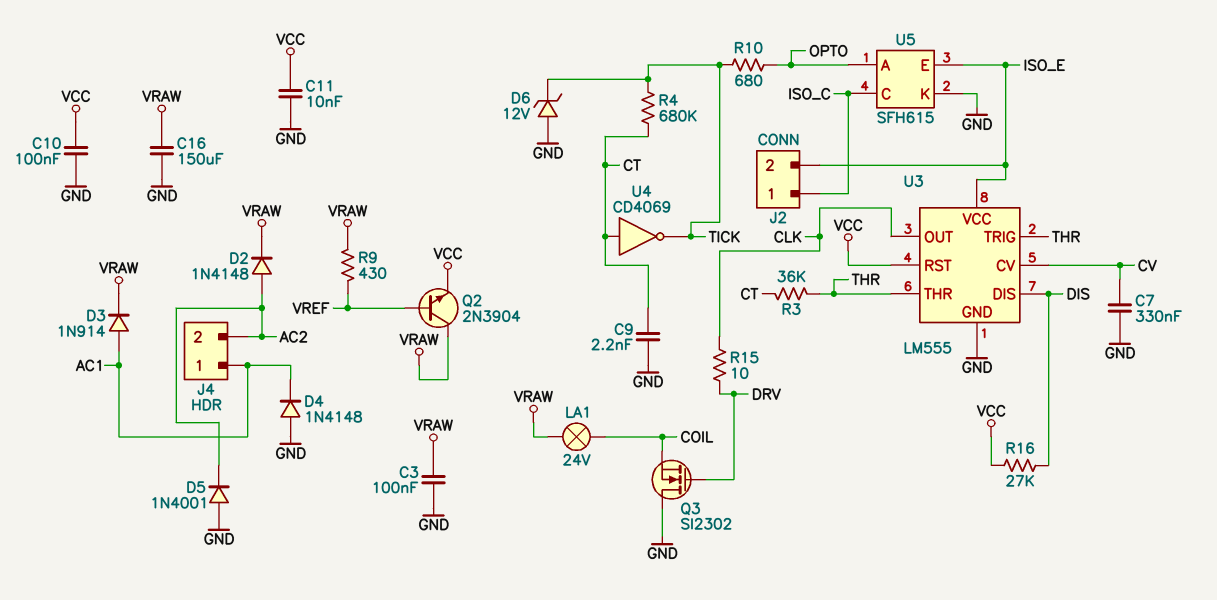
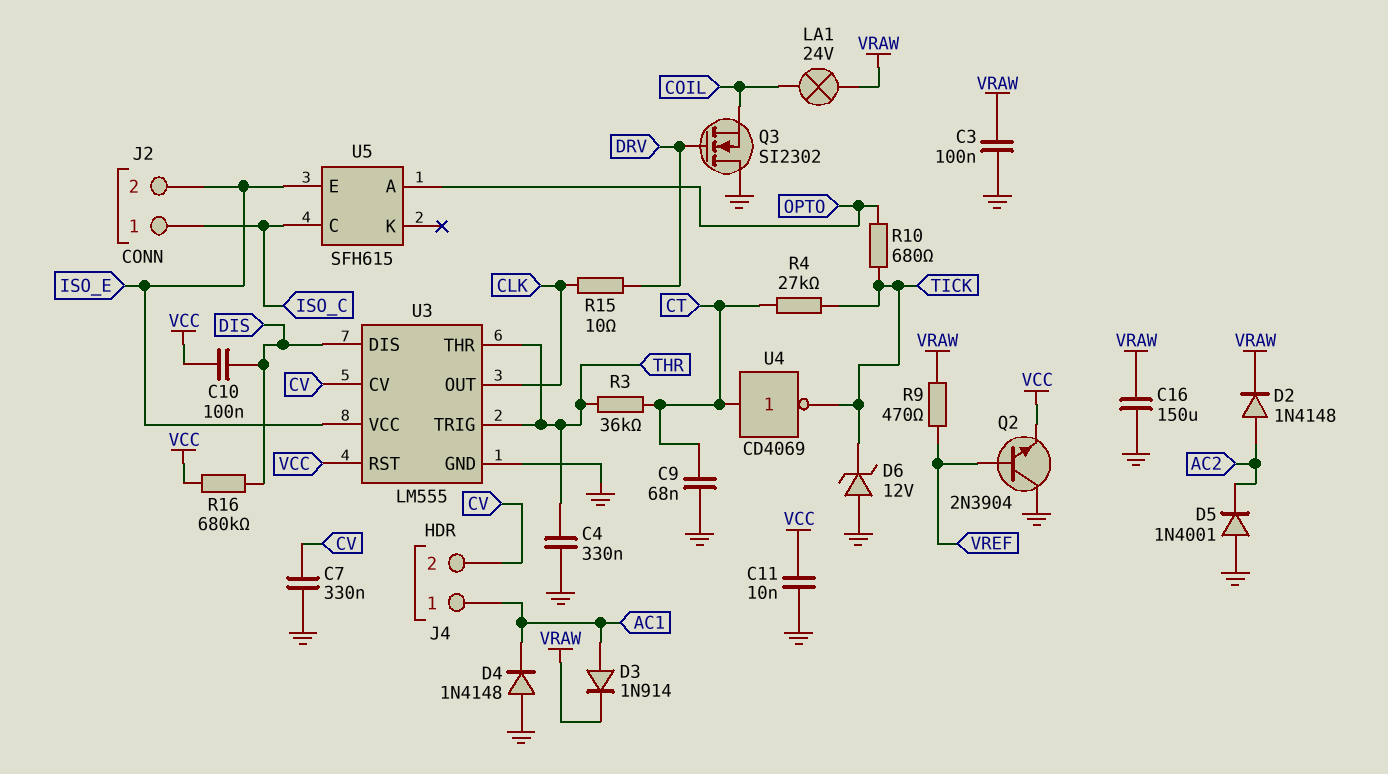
C4: none -> 330nF (GND, THR)
C9: 2.2nF (CT, GND) -> 68nF (CT, GND)
C10: 100nF (GND, VCC) -> 100nF (DIS, VCC)
J4 pin 2: AC2 -> CV
Q2: NPN 2N3904 (B VREF, C VRAW, E VCC) -> NPN 2N3904 (B VREF, C GND, E VCC)
R4: 680k (CT, TICK) -> 27k (CT, TICK)
R9: 430 (VRAW, VREF) -> 470 (VRAW, VREF)
R16: 27k (DIS, VCC) -> 680k (DIS, VCC)
U5 pin K: GND -> none

